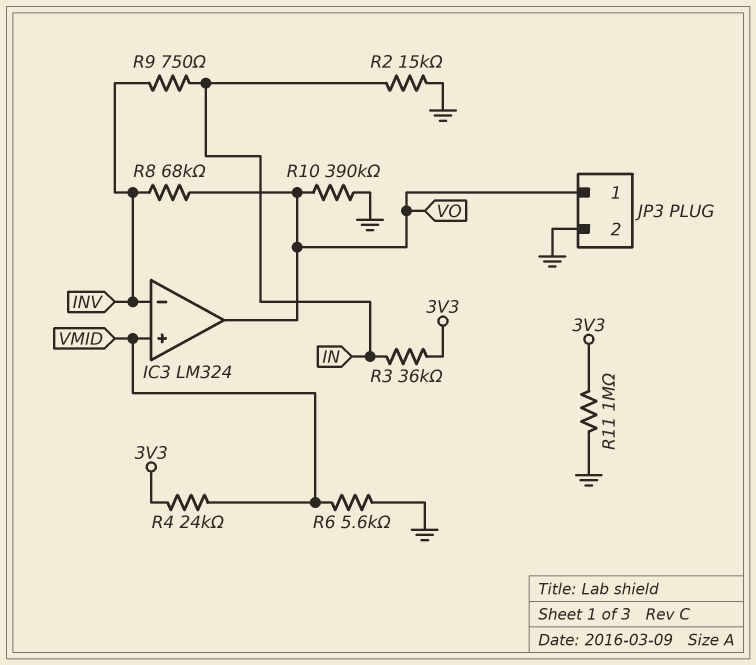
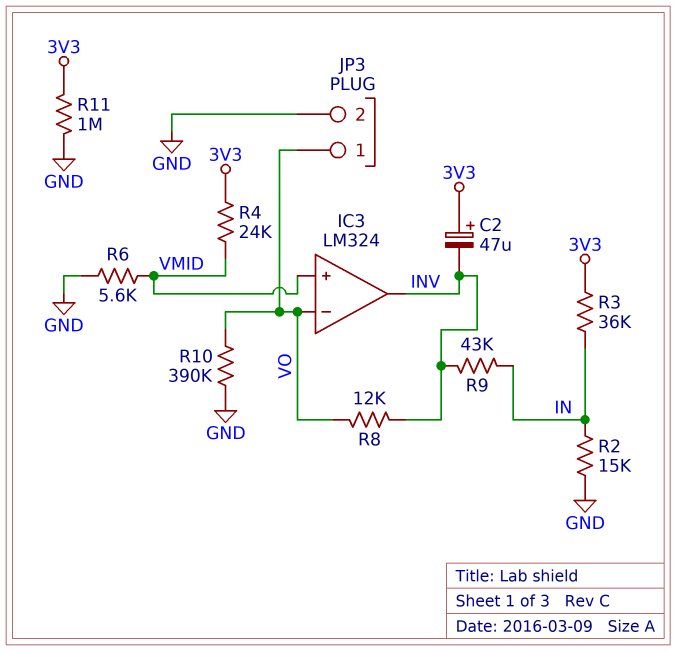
C2: none -> 47uF (plus 3V3, minus INV)
IC3 pin in-: INV -> VO
IC3 pin out: VO -> INV
R8: 68k (INV, VO) -> 12k (INV, VO)
R9: 750 (IN, INV) -> 43k (IN, INV)

